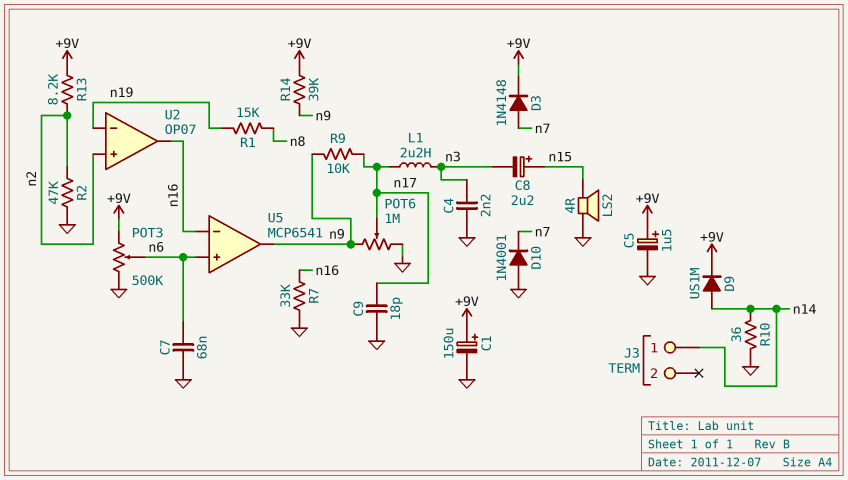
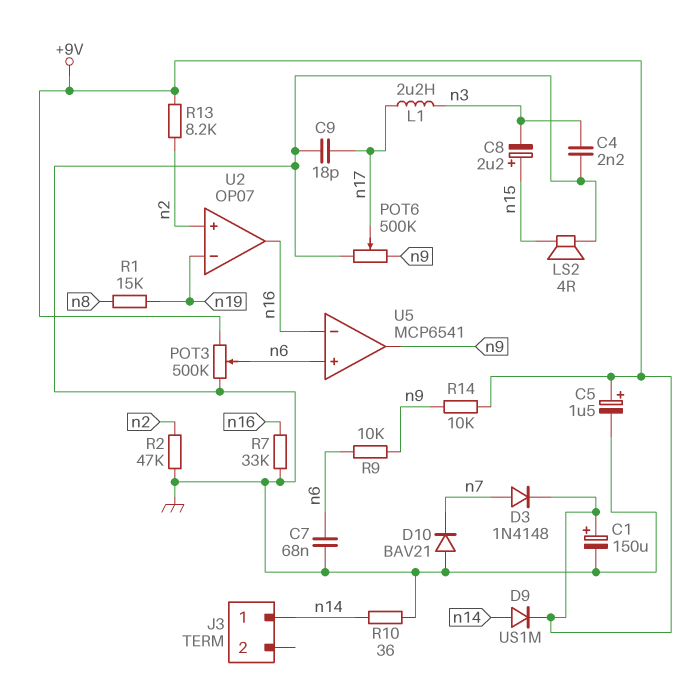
D10: diode 1N4001 (A GND, K n7) -> diode BAV21 (A GND, K n7)
POT6: 1M (GND, n9, wiper n17) -> 500k (GND, n9, wiper n17)
R9: 10k (n9, n17) -> 10k (n6, n9)
R14: 39k (+9V, n9) -> 10k (+9V, n9)

